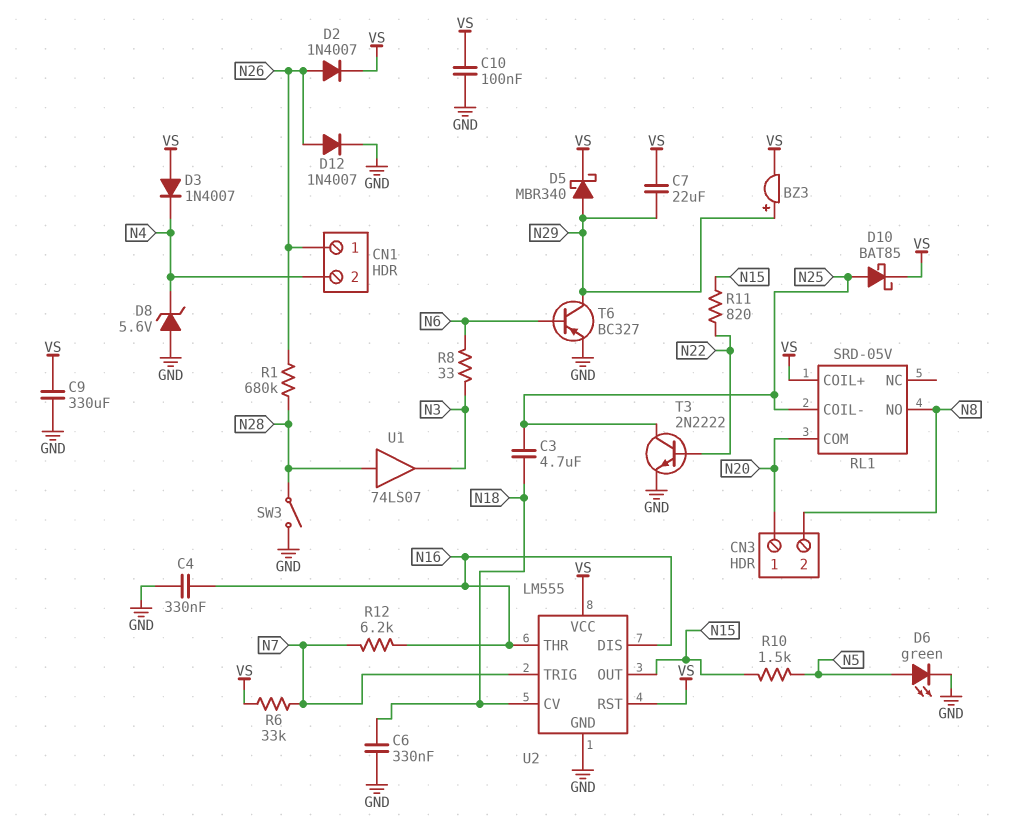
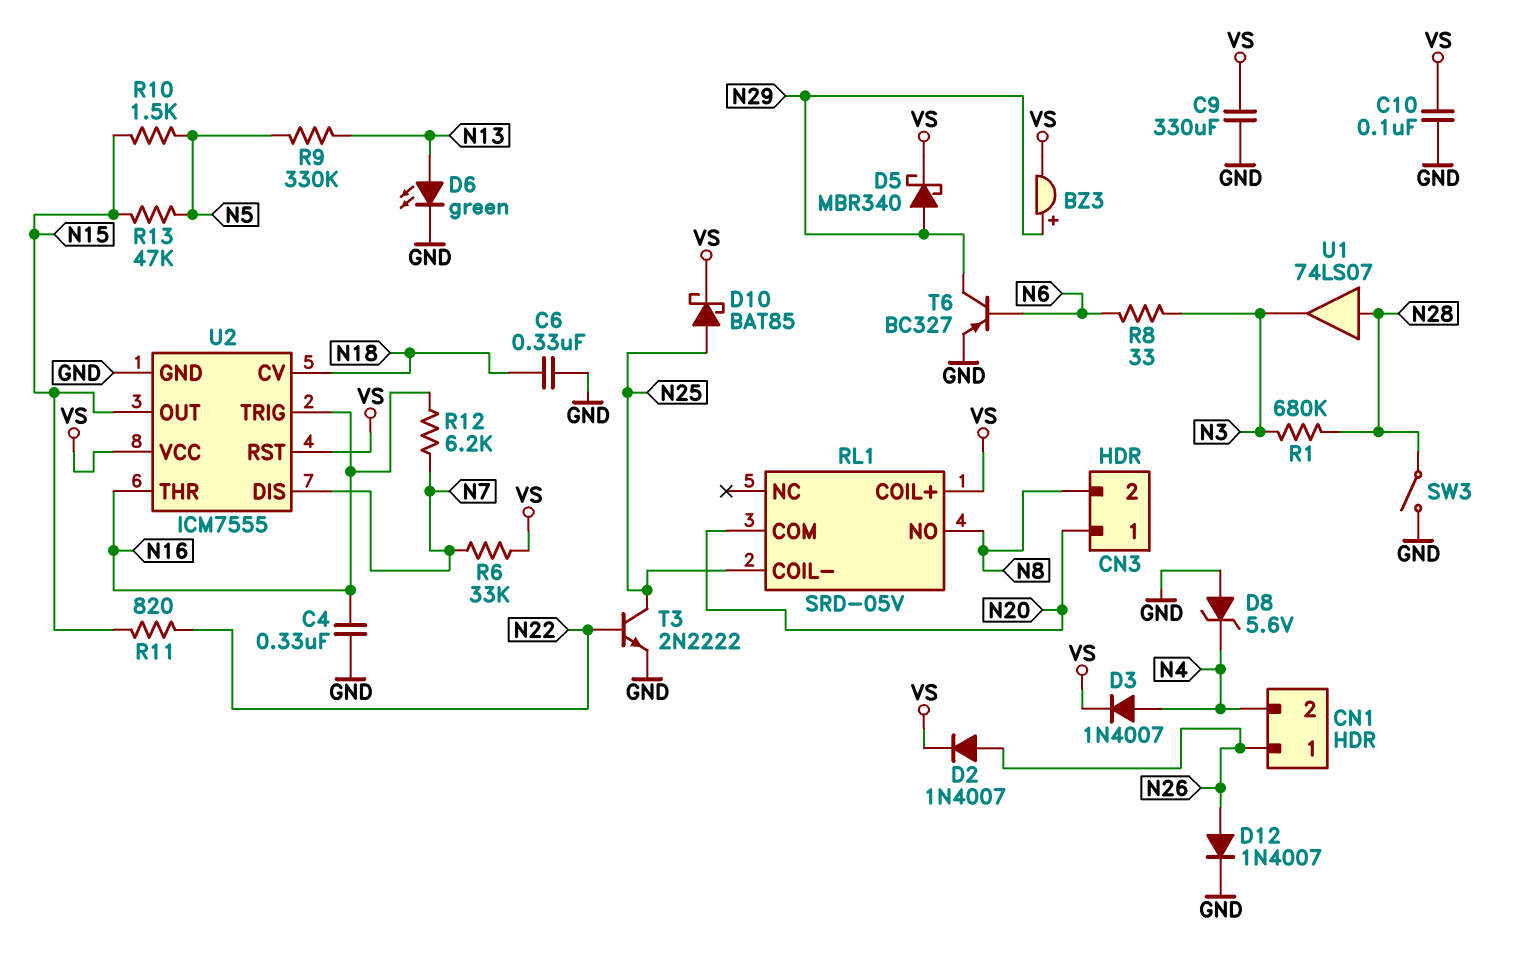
C3: 4.7uF (N18, N25) -> none
C7: 22uF (N29, VS) -> none
D3: diode 1N4007 (A VS, K N4) -> diode 1N4007 (A N4, K VS)
D6: LED green (A N5, K GND) -> LED green (A N13, K GND)
R1: 680k (N26, N28) -> 680k (N3, N28)
R9: none -> 330k (N5, N13)
R13: none -> 47k (N5, N15)
U2: LM555 -> ICM7555
U2 pin DIS: N16 -> N7
U2 pin TRIG: N7 -> N16

